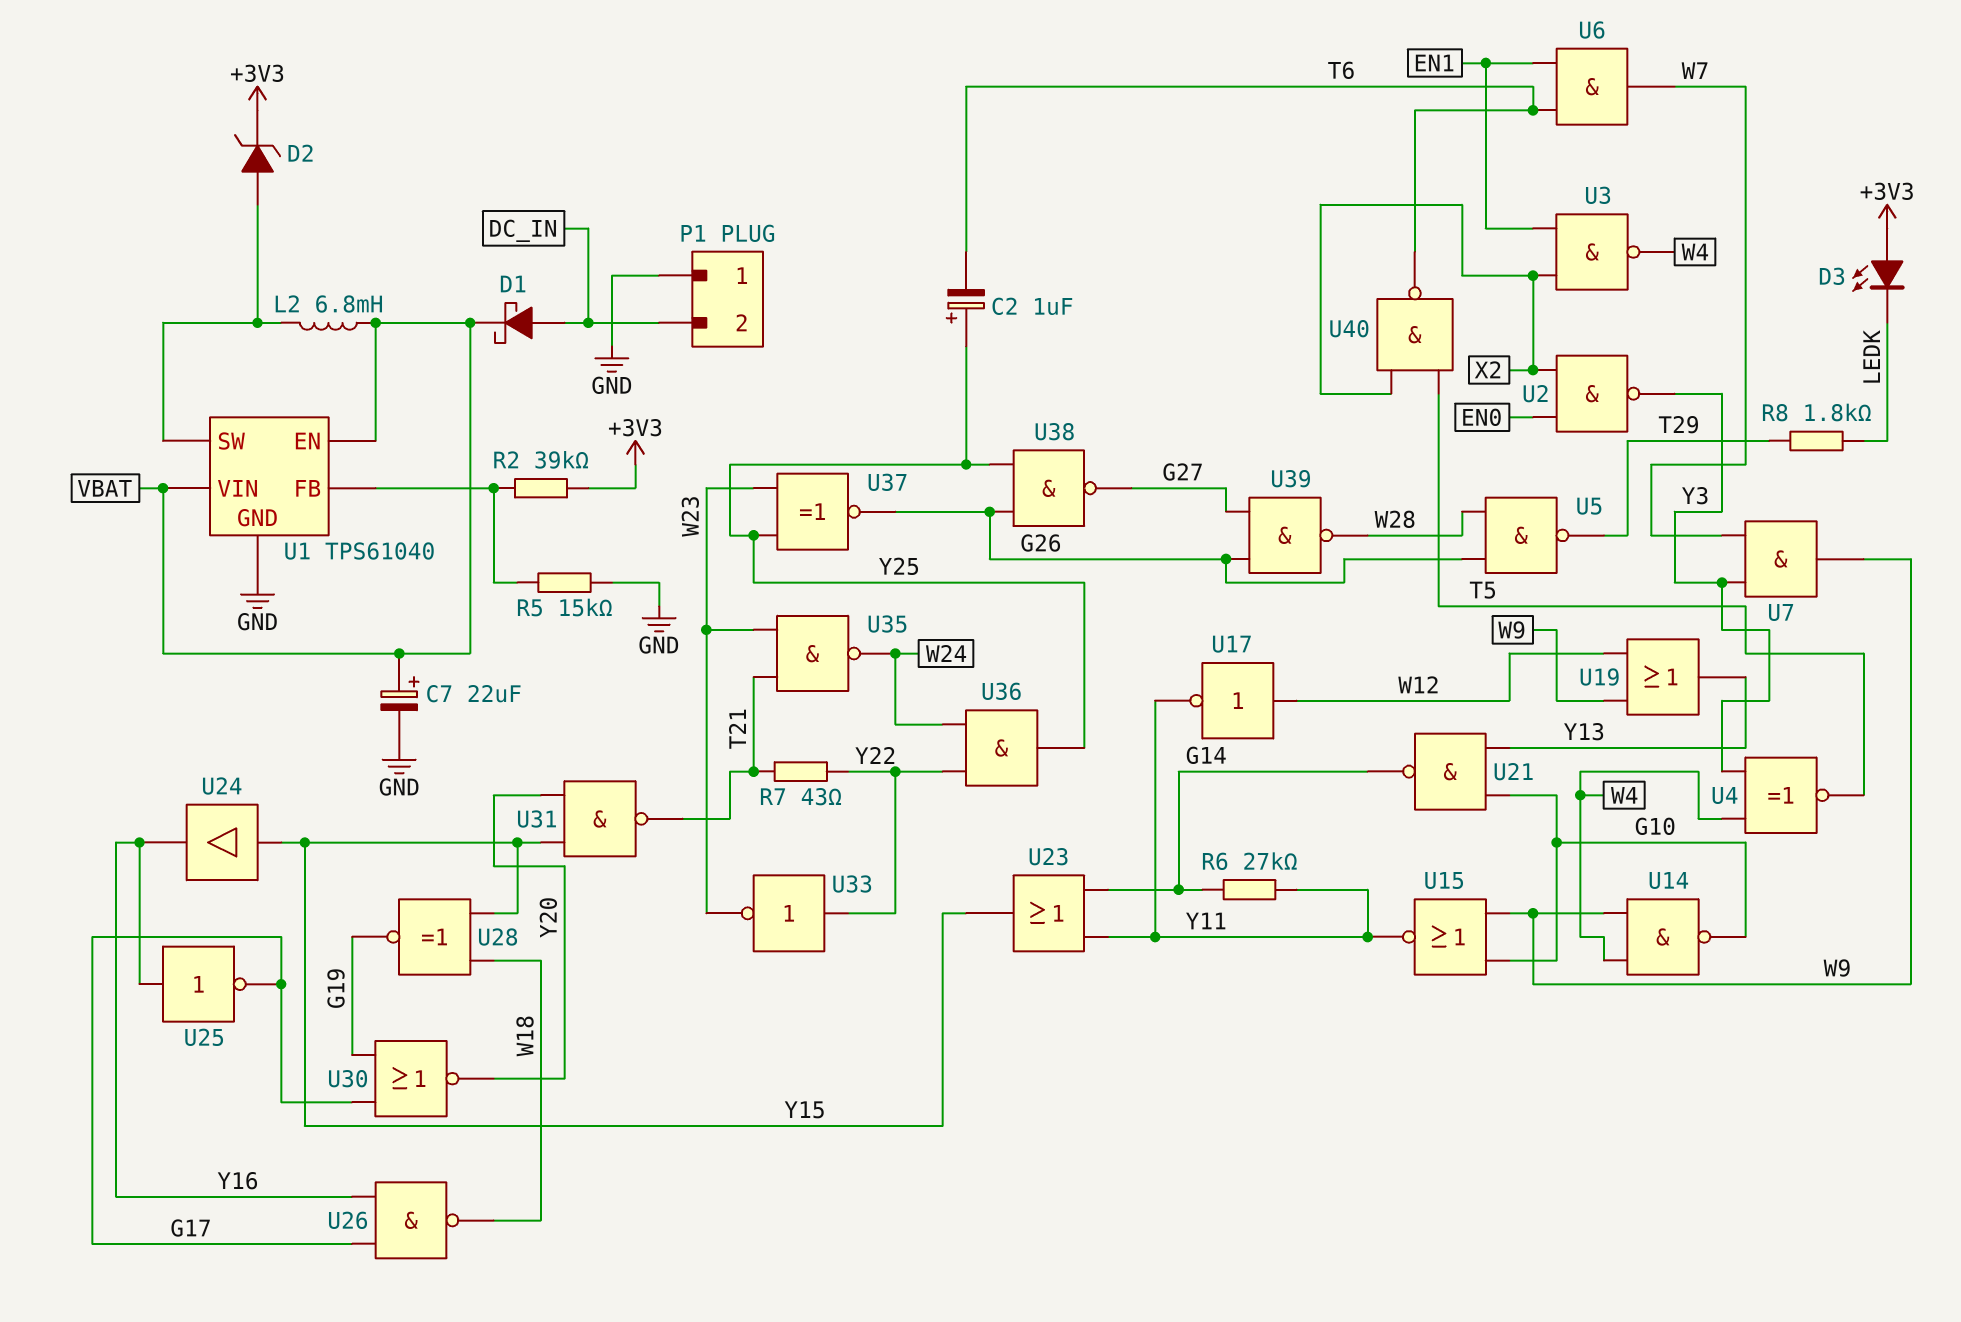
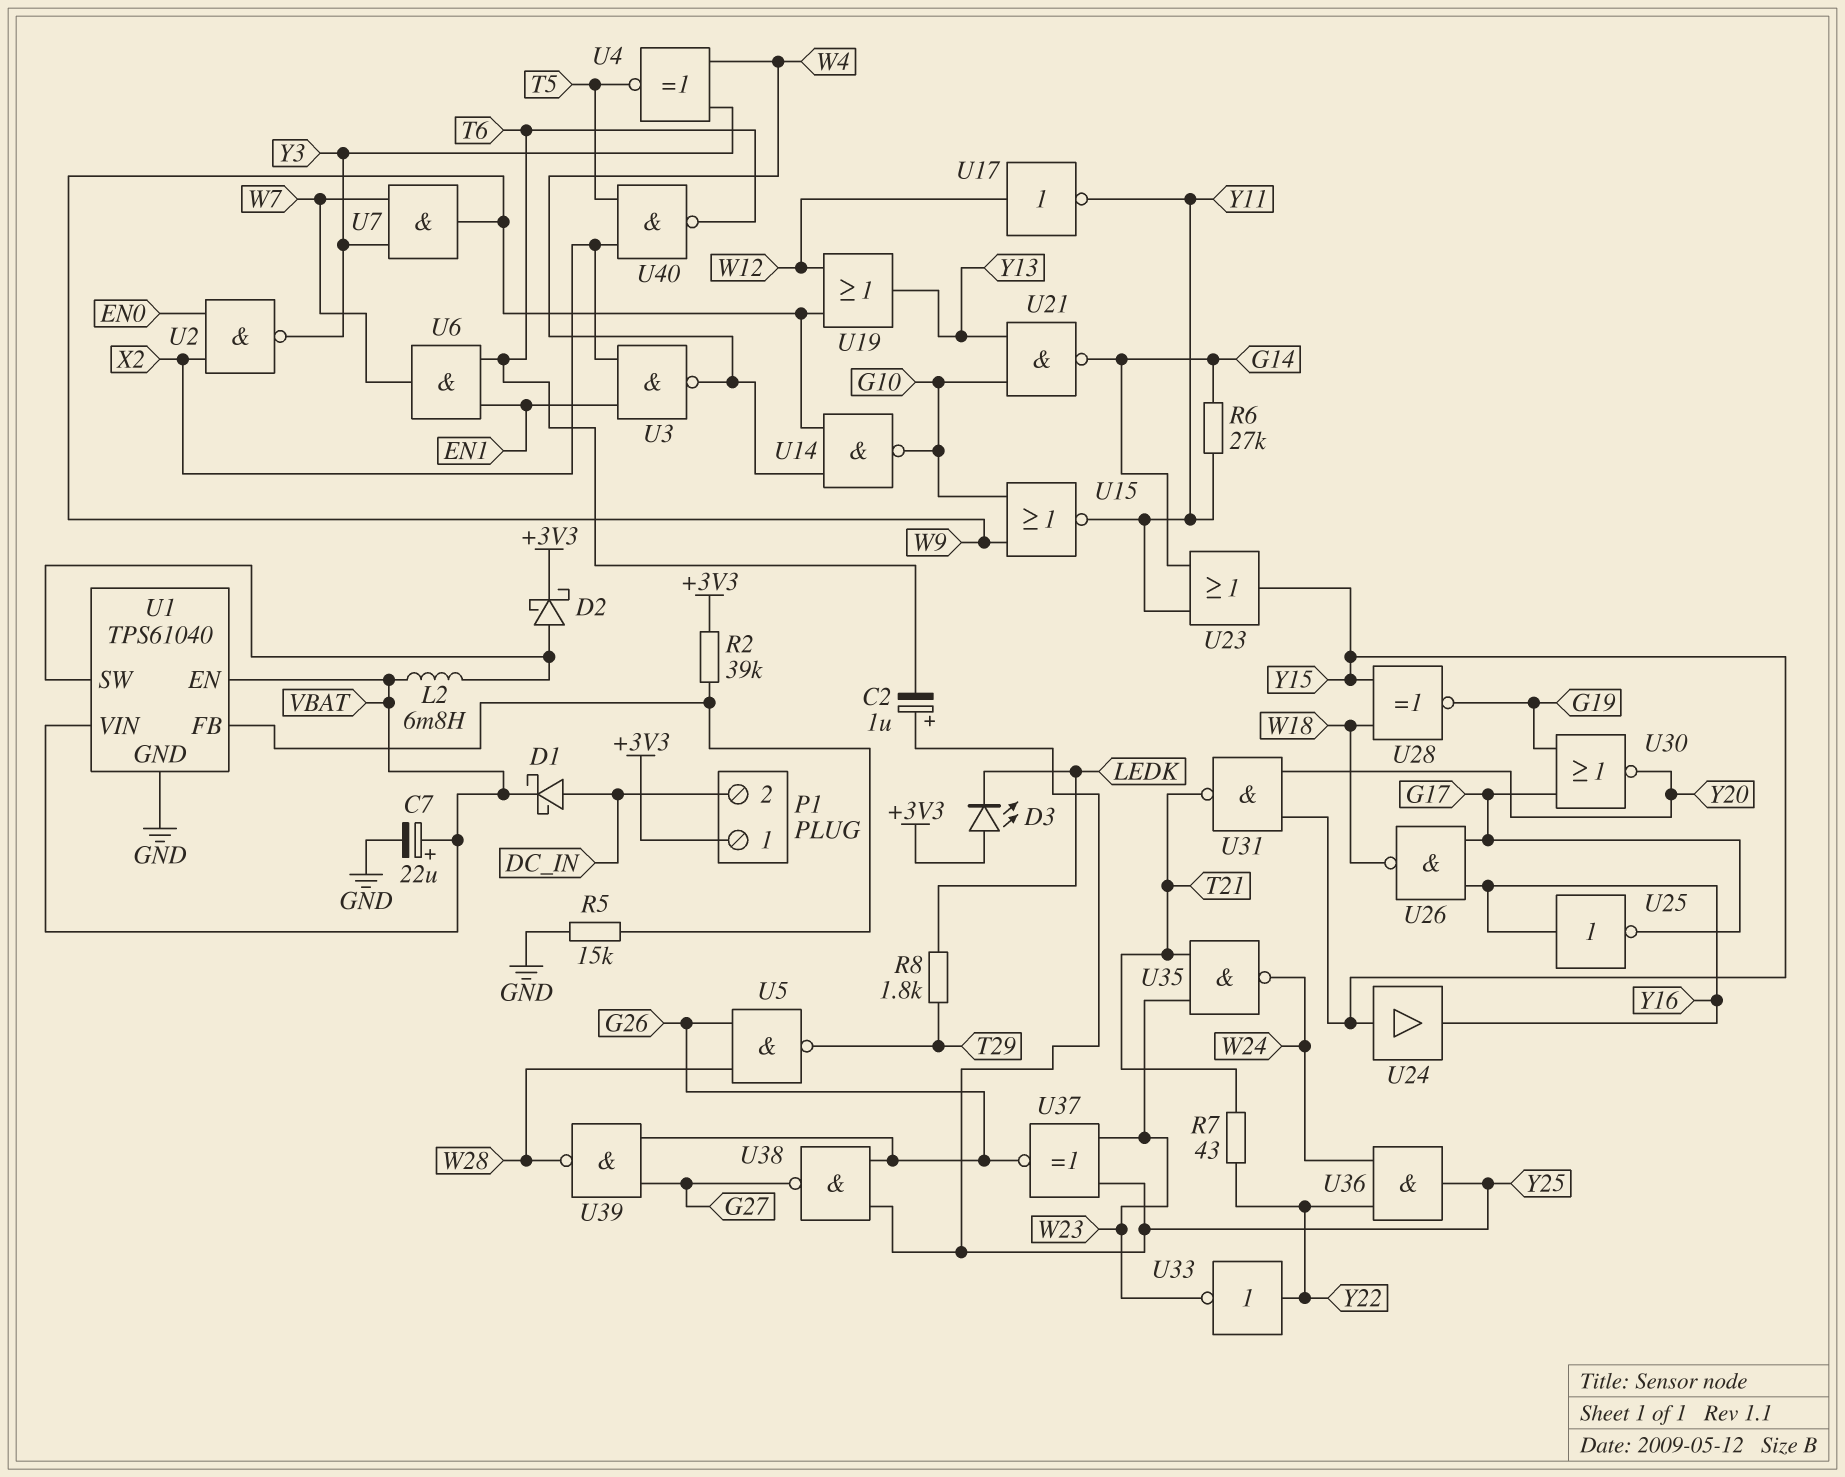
D2: zener (A U1/SW, K +3V3) -> schottky (A U1/SW, K +3V3)
P1 pin 1: GND -> +3V3

